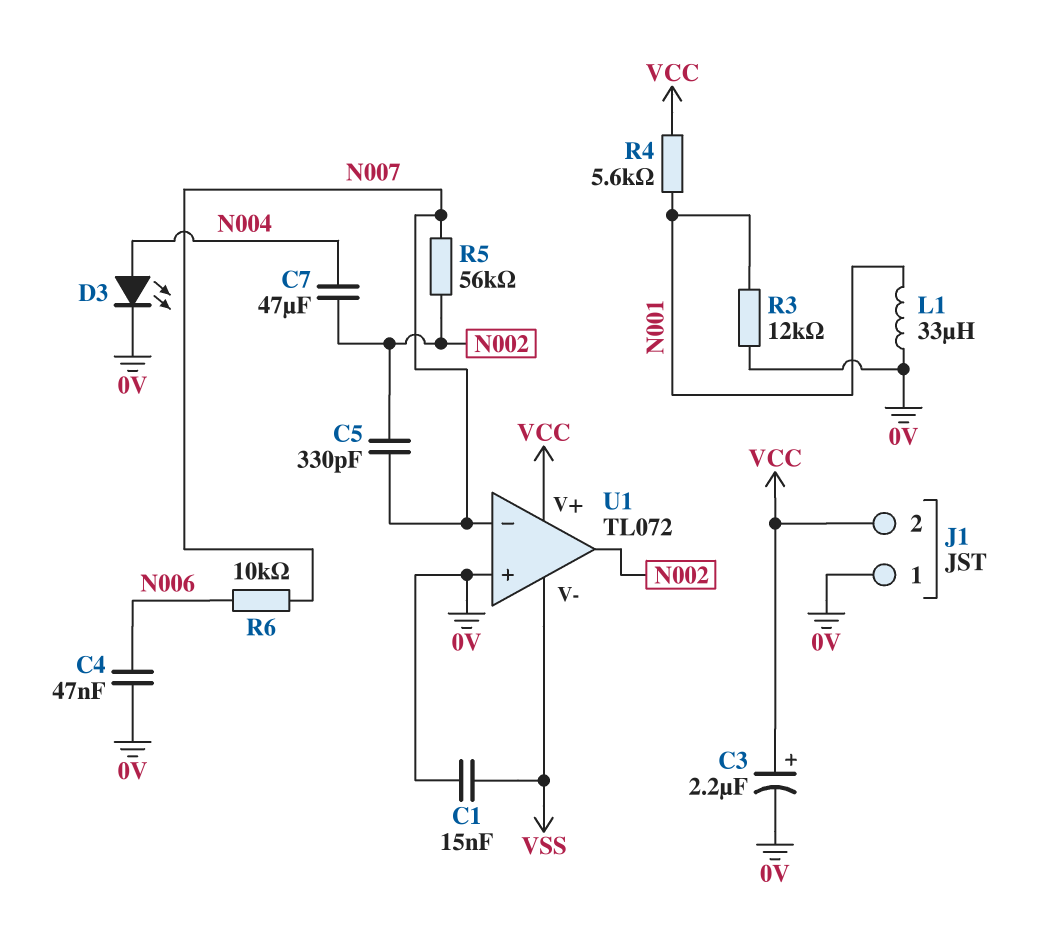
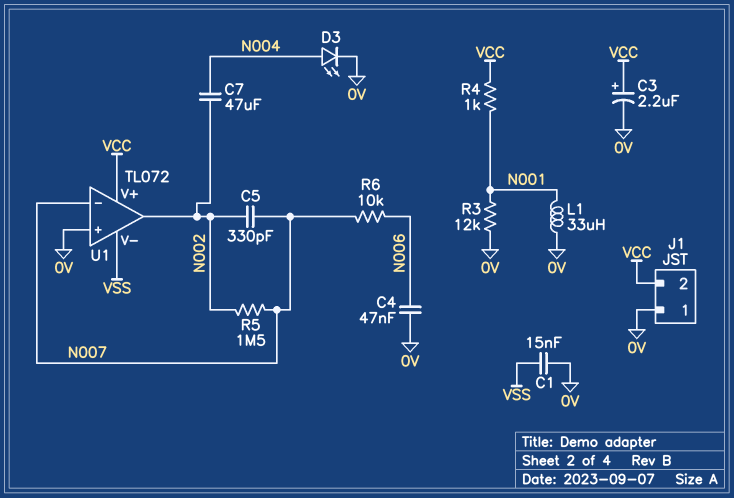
R4: 5.6k (N001, VCC) -> 1k (N001, VCC)
R5: 56k (N002, N007) -> 1.5M (N002, N007)

